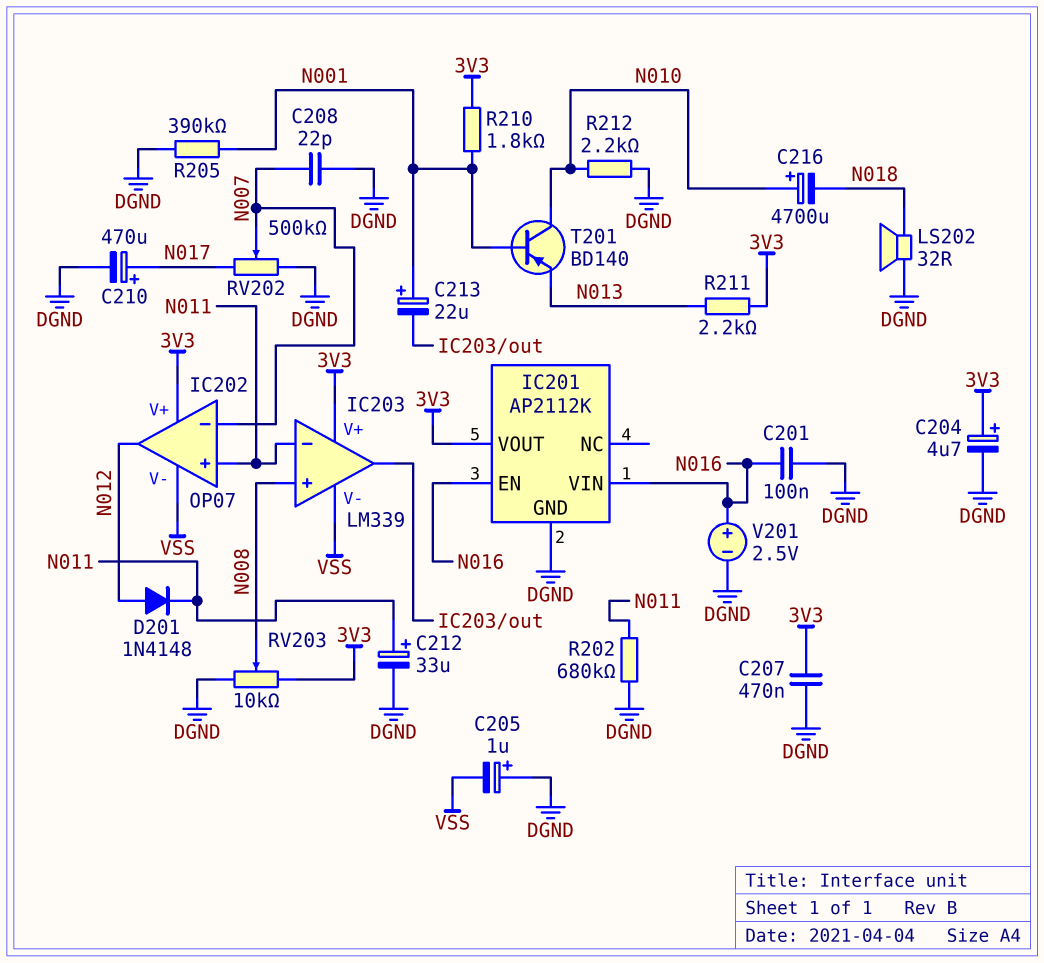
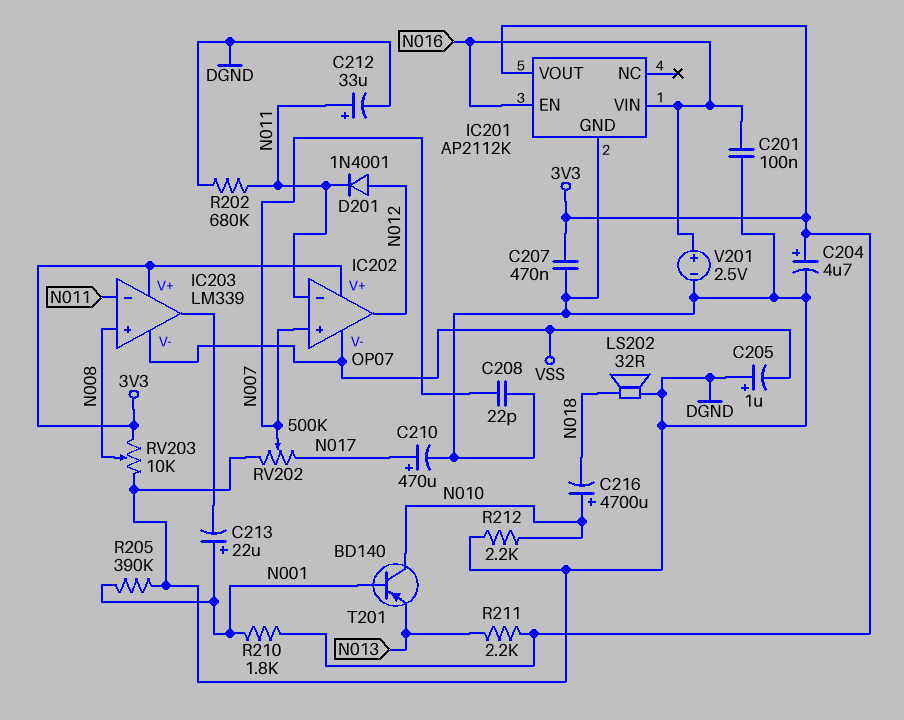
D201: diode 1N4148 (A N012, K N011) -> diode 1N4001 (A N012, K N011)
IC202 pin in+: N011 -> N007
IC202 pin in-: N007 -> N011

